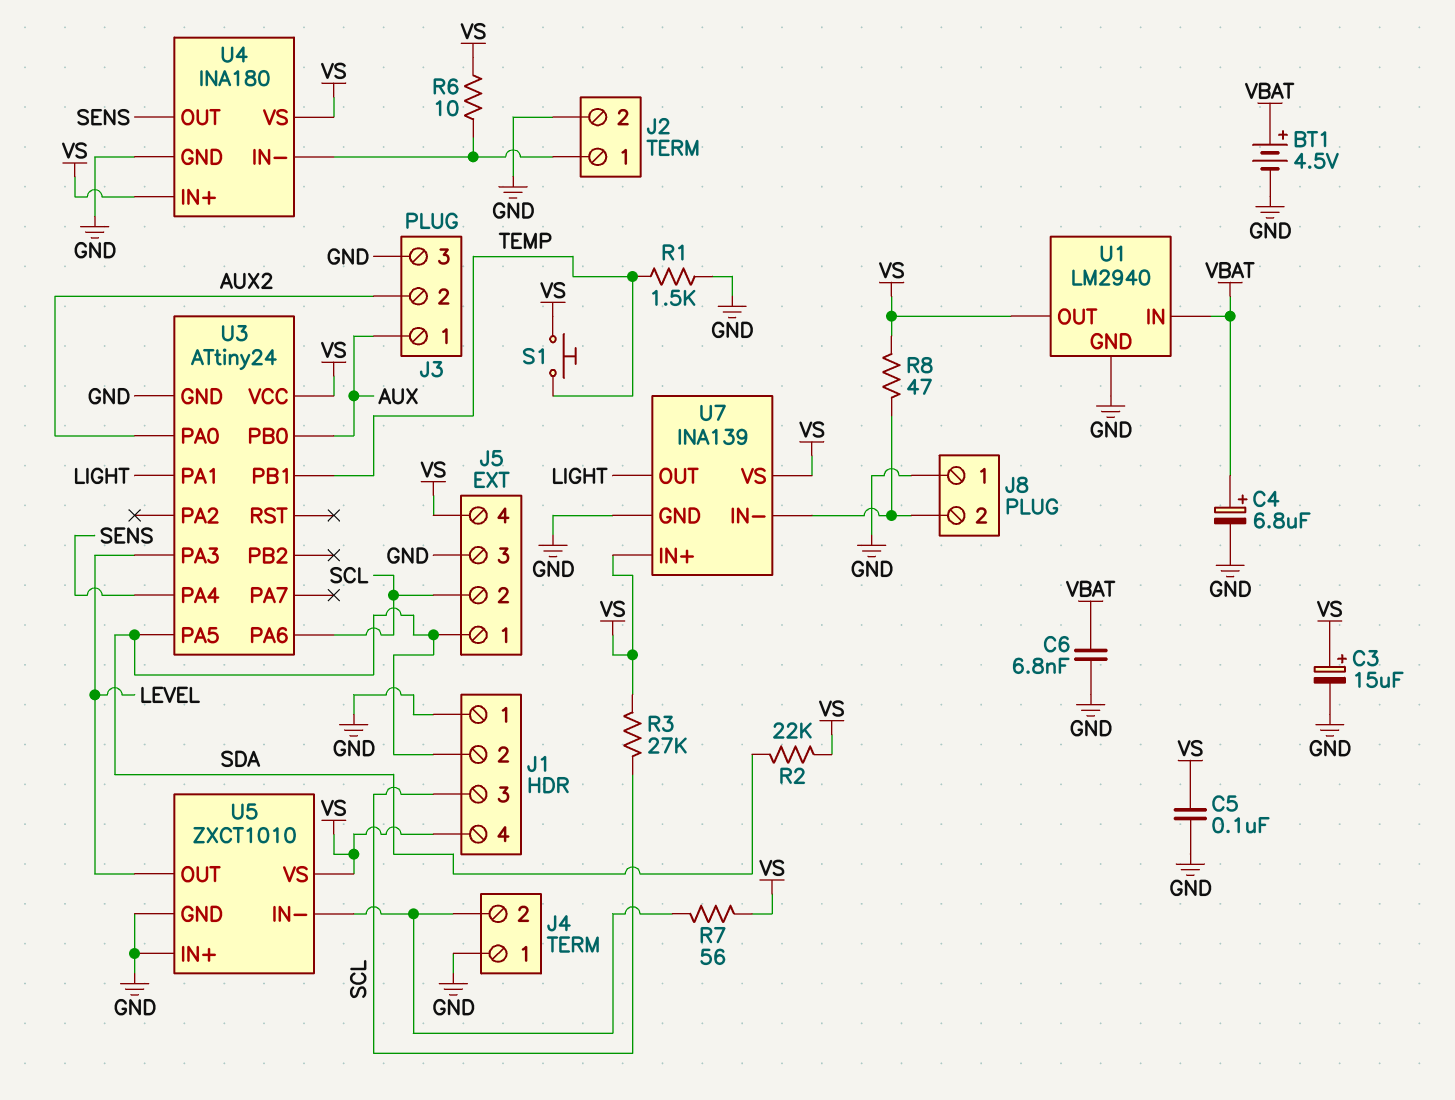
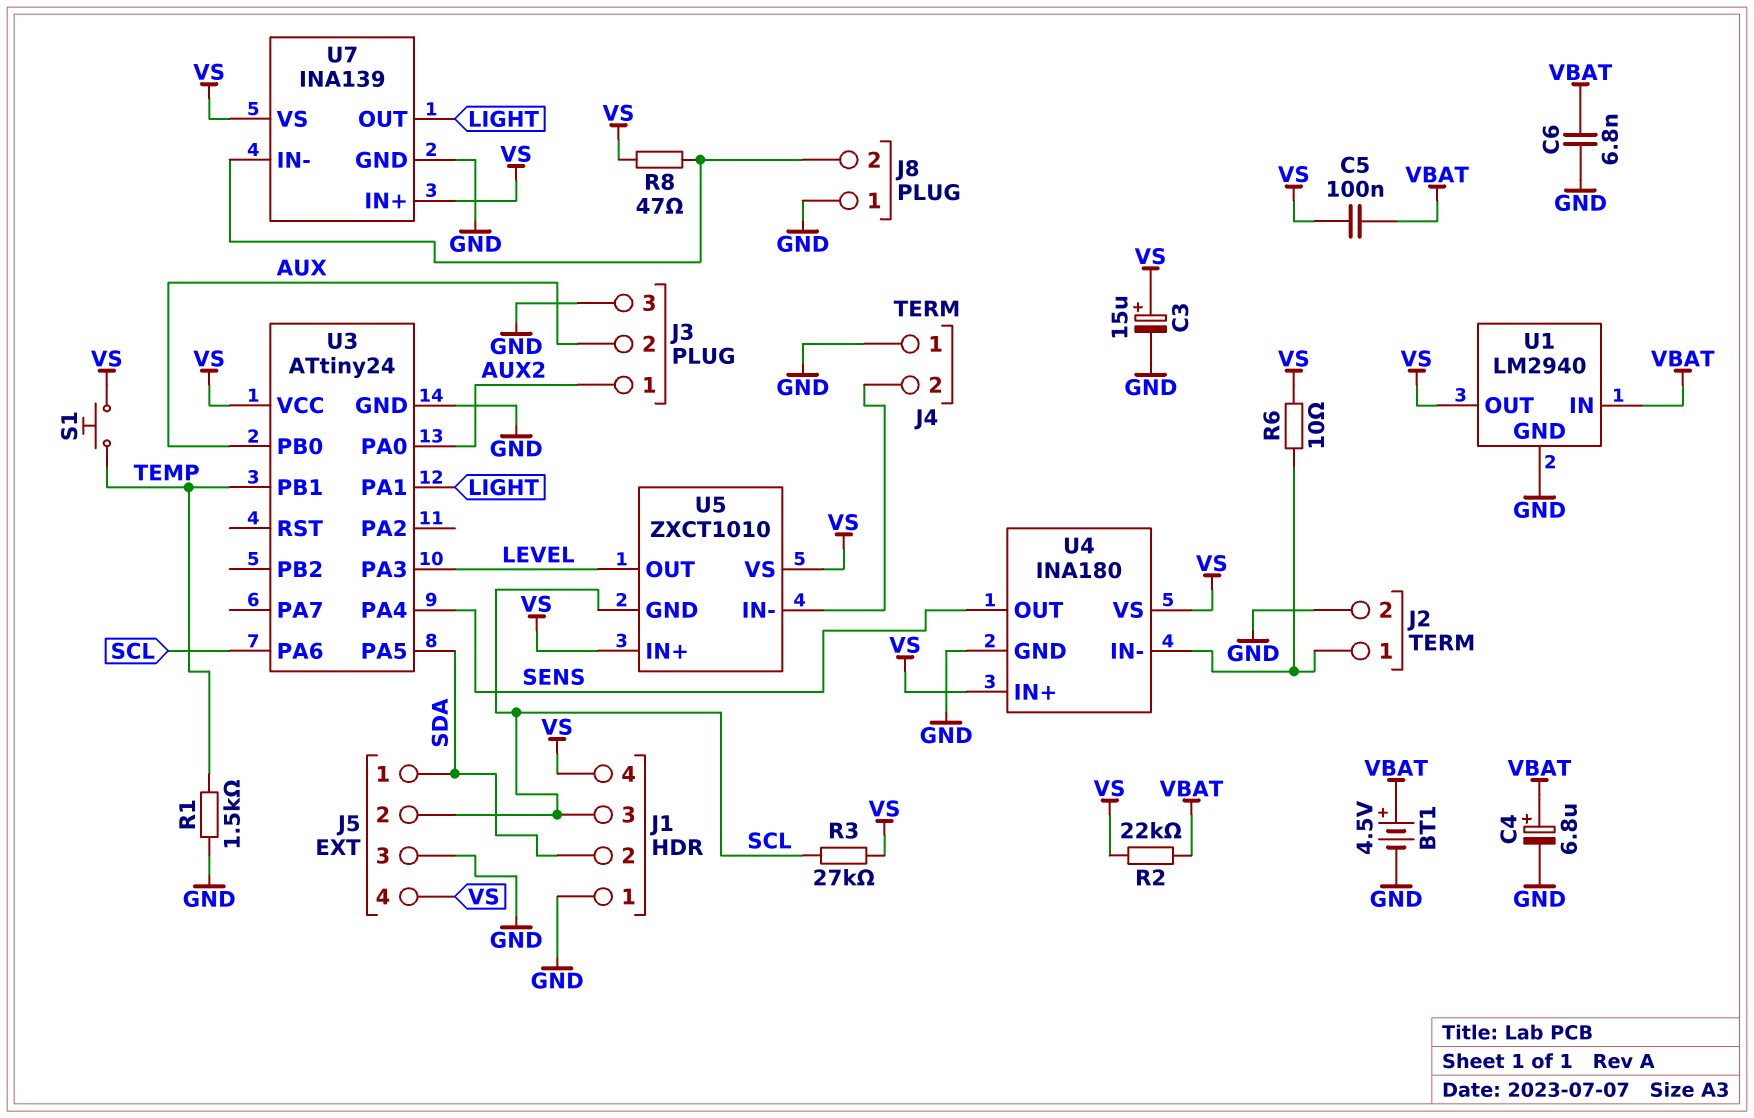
C5: 100nF (GND, VS) -> 100nF (VBAT, VS)
J3 pin 1: AUX -> AUX2
J3 pin 2: AUX2 -> AUX
R2: 22k (SDA, VS) -> 22k (VBAT, VS)
R7: 56 (J4/2, VS) -> none
U5 pin GND: GND -> SCL
U5 pin IN+: GND -> VS

